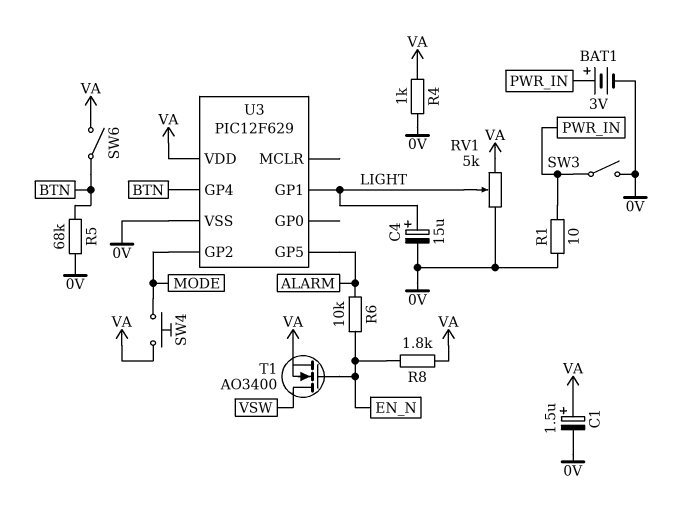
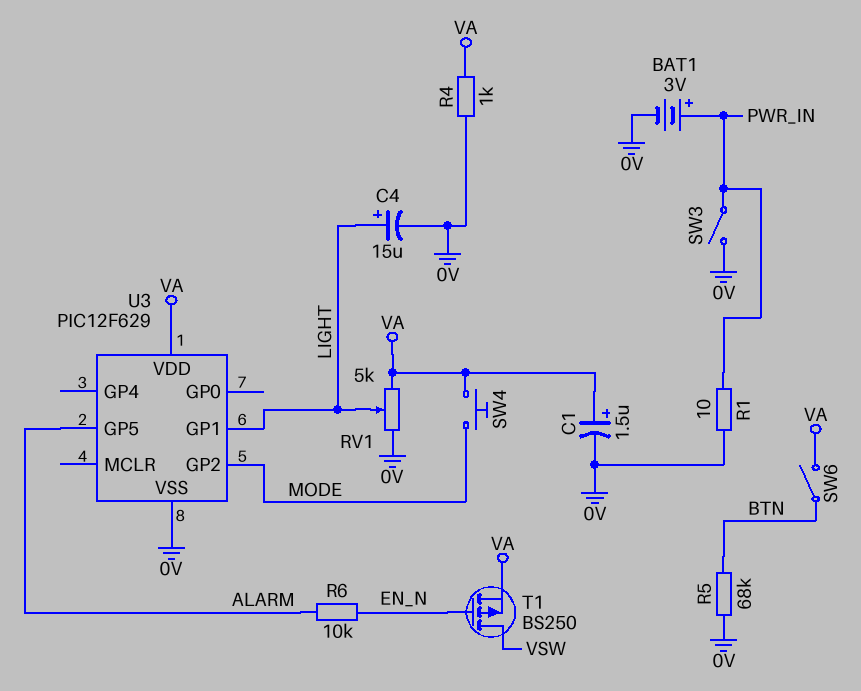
R8: 1.8k (EN_N, VA) -> none
T1: NMOS AO3400 (G EN_N, D VSW, S VA) -> PMOS BS250 (G EN_N, D VSW, S VA)
U3 pin GP4: BTN -> none

